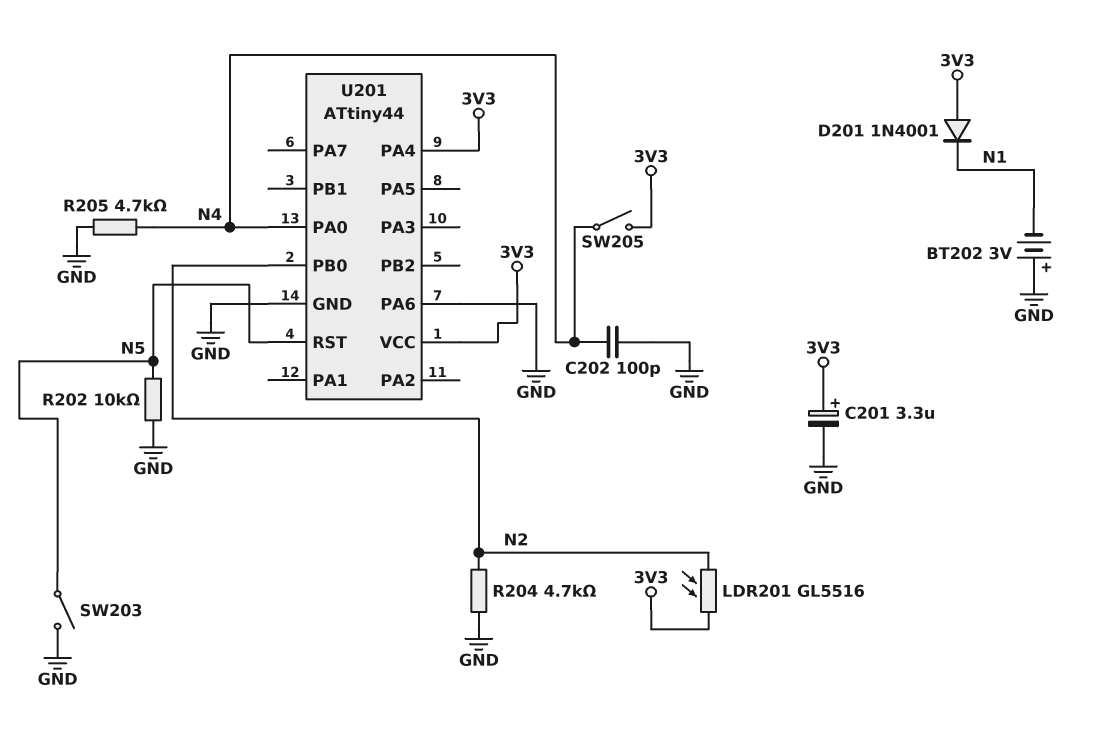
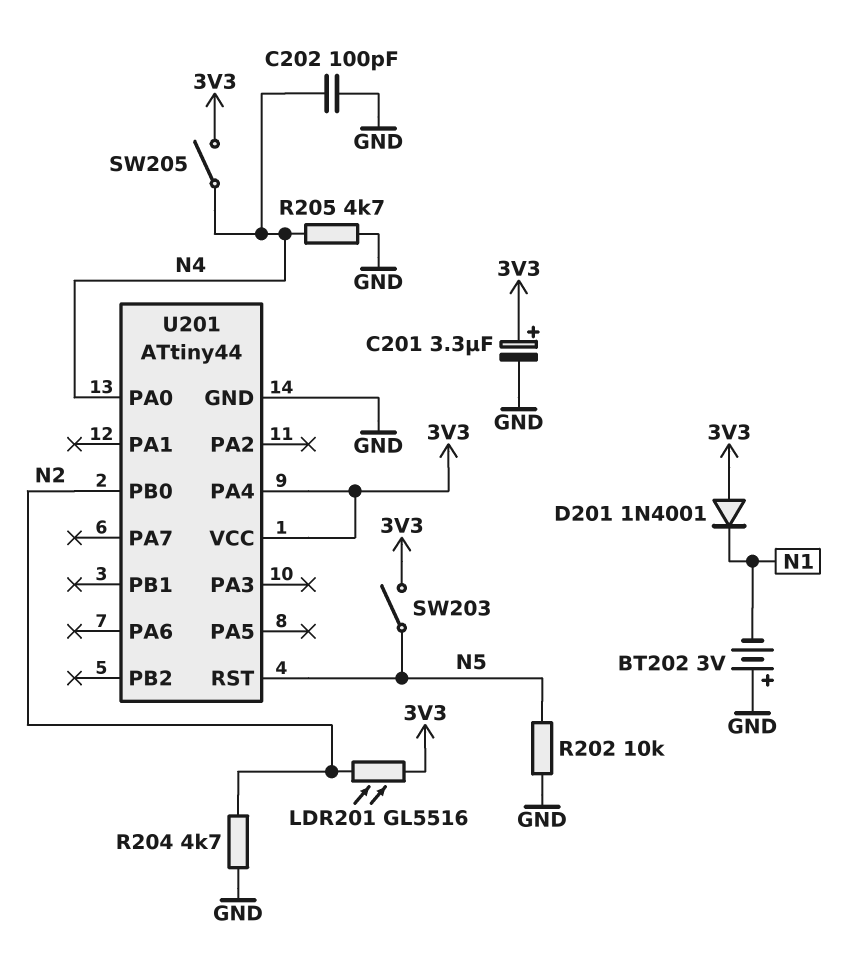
SW203: switch (GND, N5) -> switch (3V3, N5)
U201 pin PA6: GND -> none

